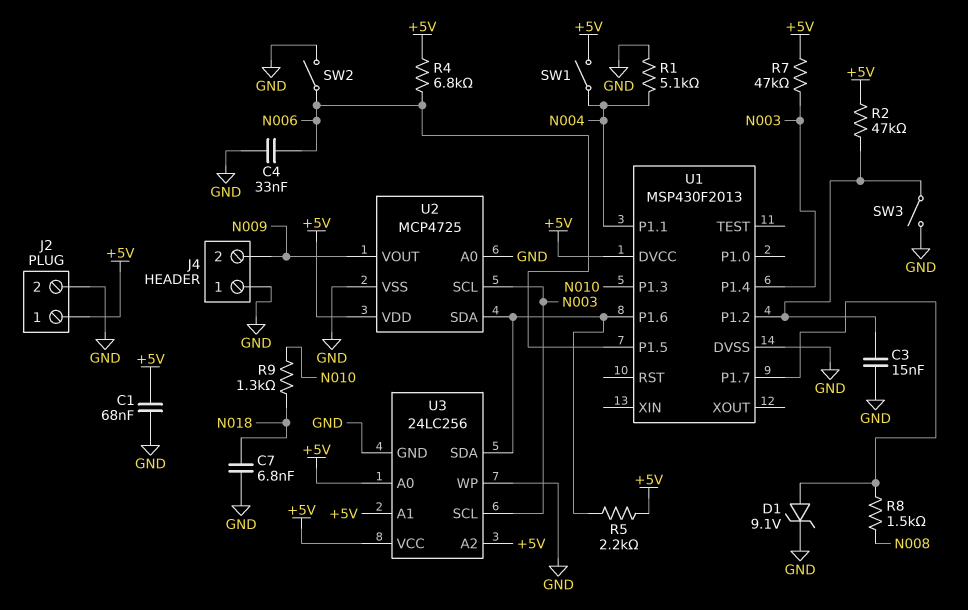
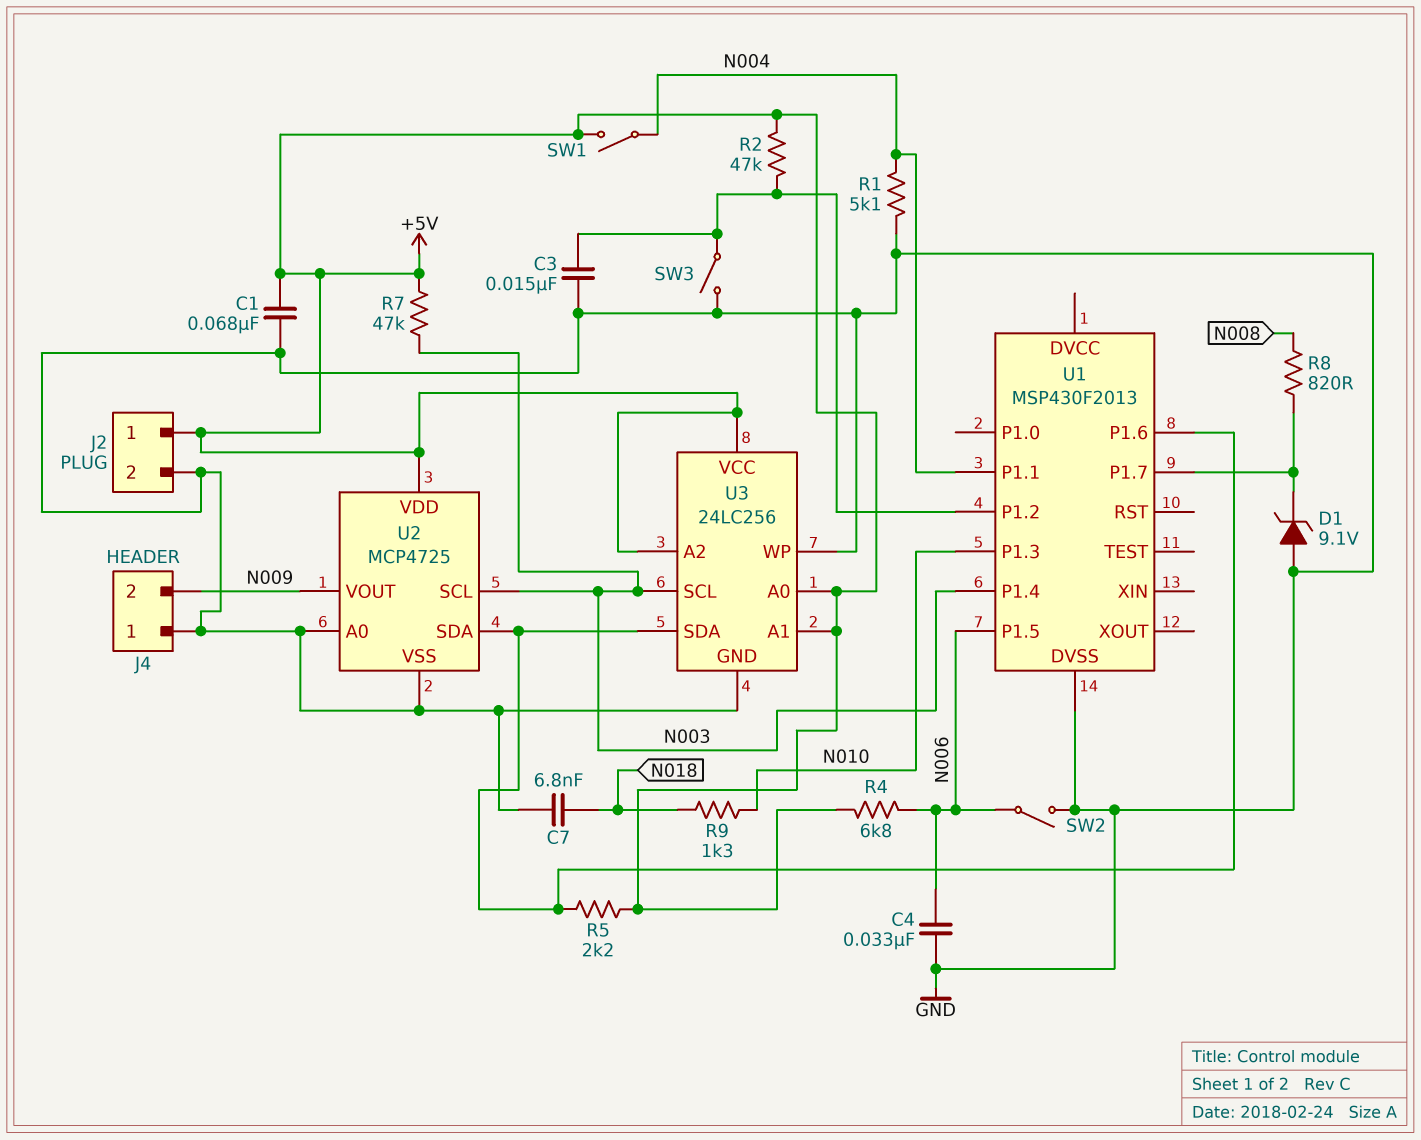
D1: zener 9.1V (A U1/P1.7, K GND) -> zener 9.1V (A GND, K U1/P1.7)
R8: 1.5k (N008, U1/P1.7) -> 820 (N008, U1/P1.7)
U1 pin DVCC: +5V -> none

